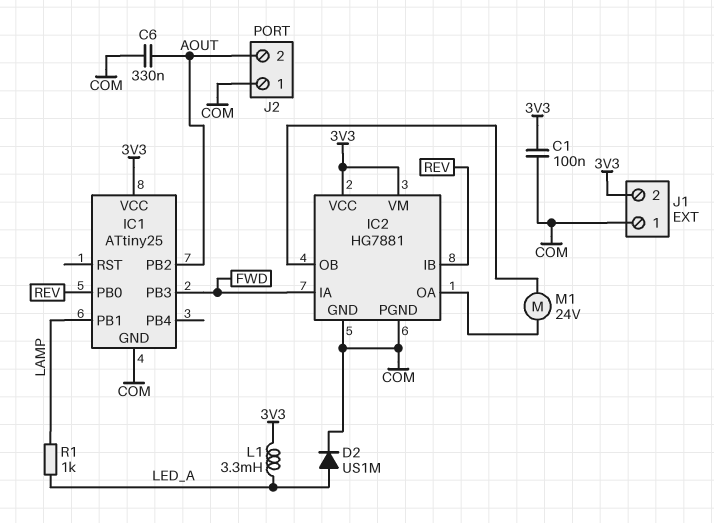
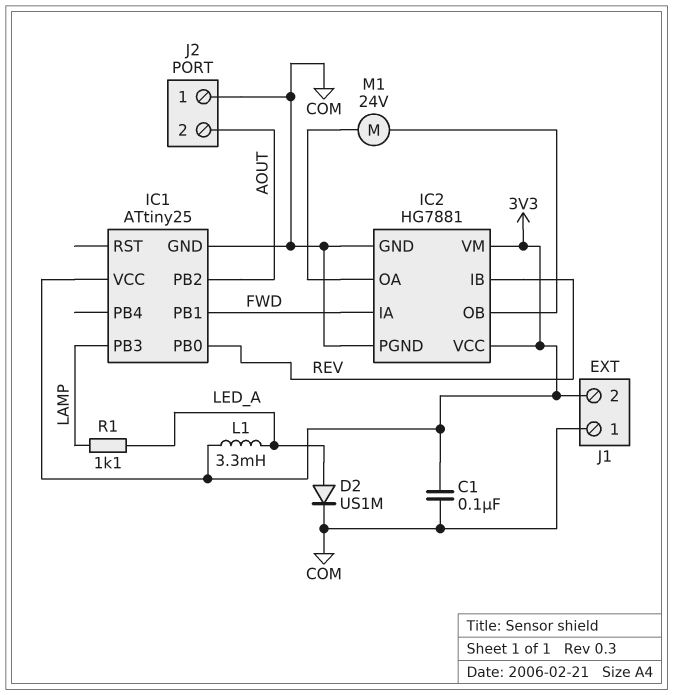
C6: 330nF (AOUT, COM) -> none
IC1 pin PB1: LAMP -> FWD
IC1 pin PB3: FWD -> LAMP
R1: 1k (LAMP, LED_A) -> 1.1k (LAMP, LED_A)

